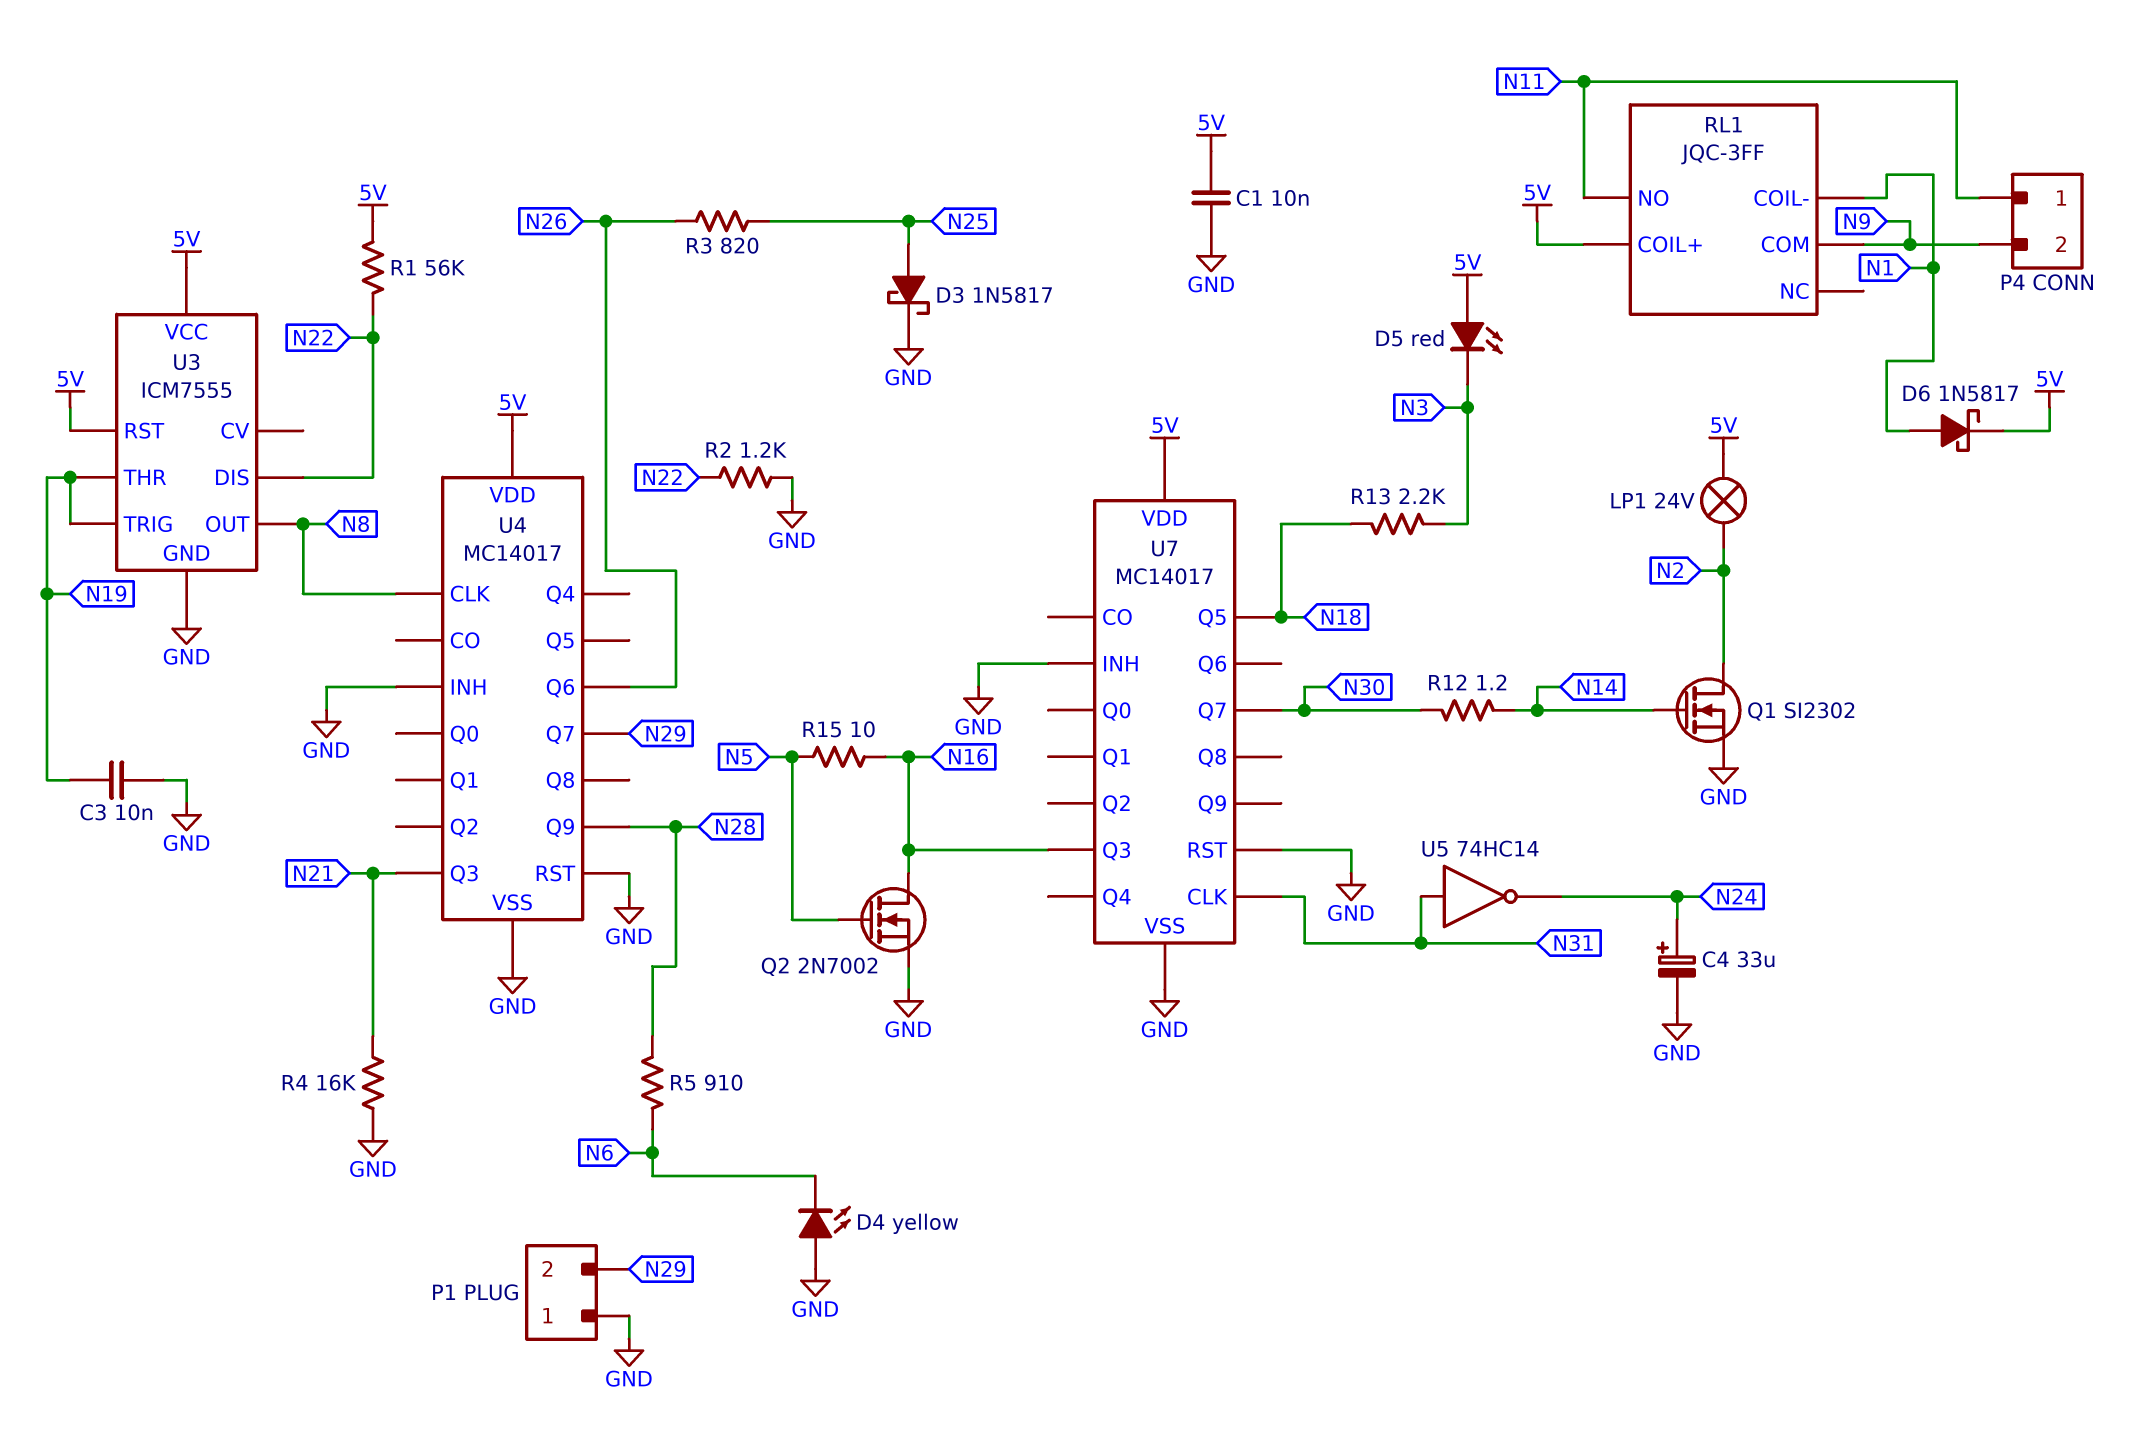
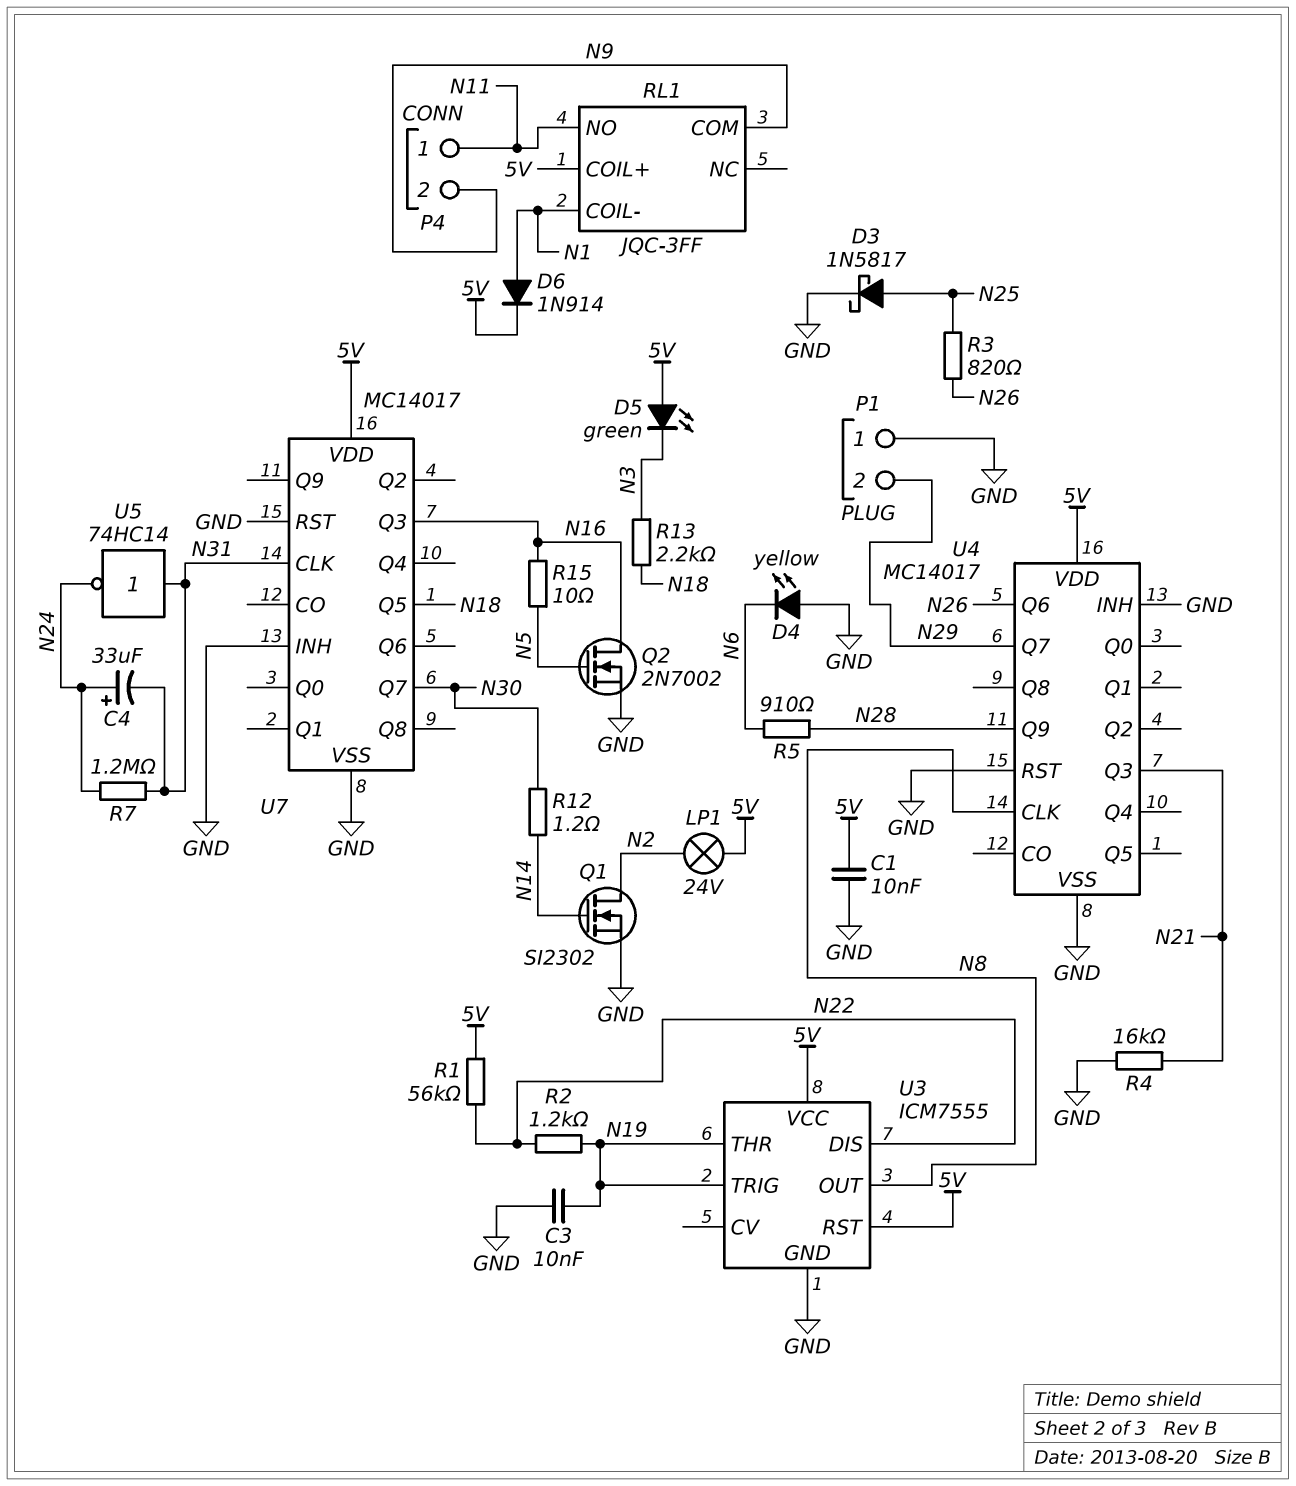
C4: 33uF (plus N24, minus GND) -> 33uF (plus N24, minus N31)
D5: LED red (A 5V, K N3) -> LED green (A 5V, K N3)
D6: schottky 1N5817 (A N1, K 5V) -> diode 1N914 (A N1, K 5V)
R2: 1.2k (GND, N22) -> 1.2k (N19, N22)
R7: none -> 1.2M (N24, N31)

